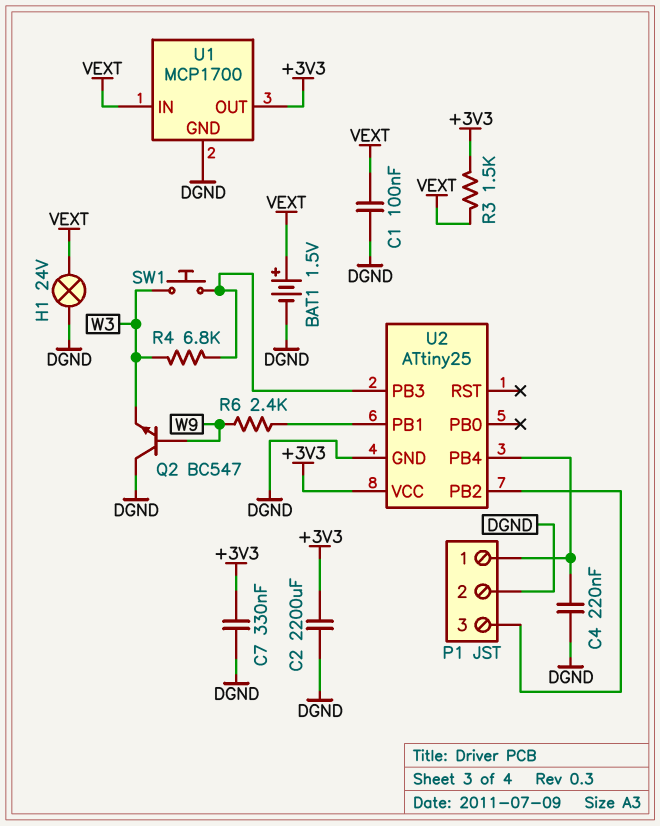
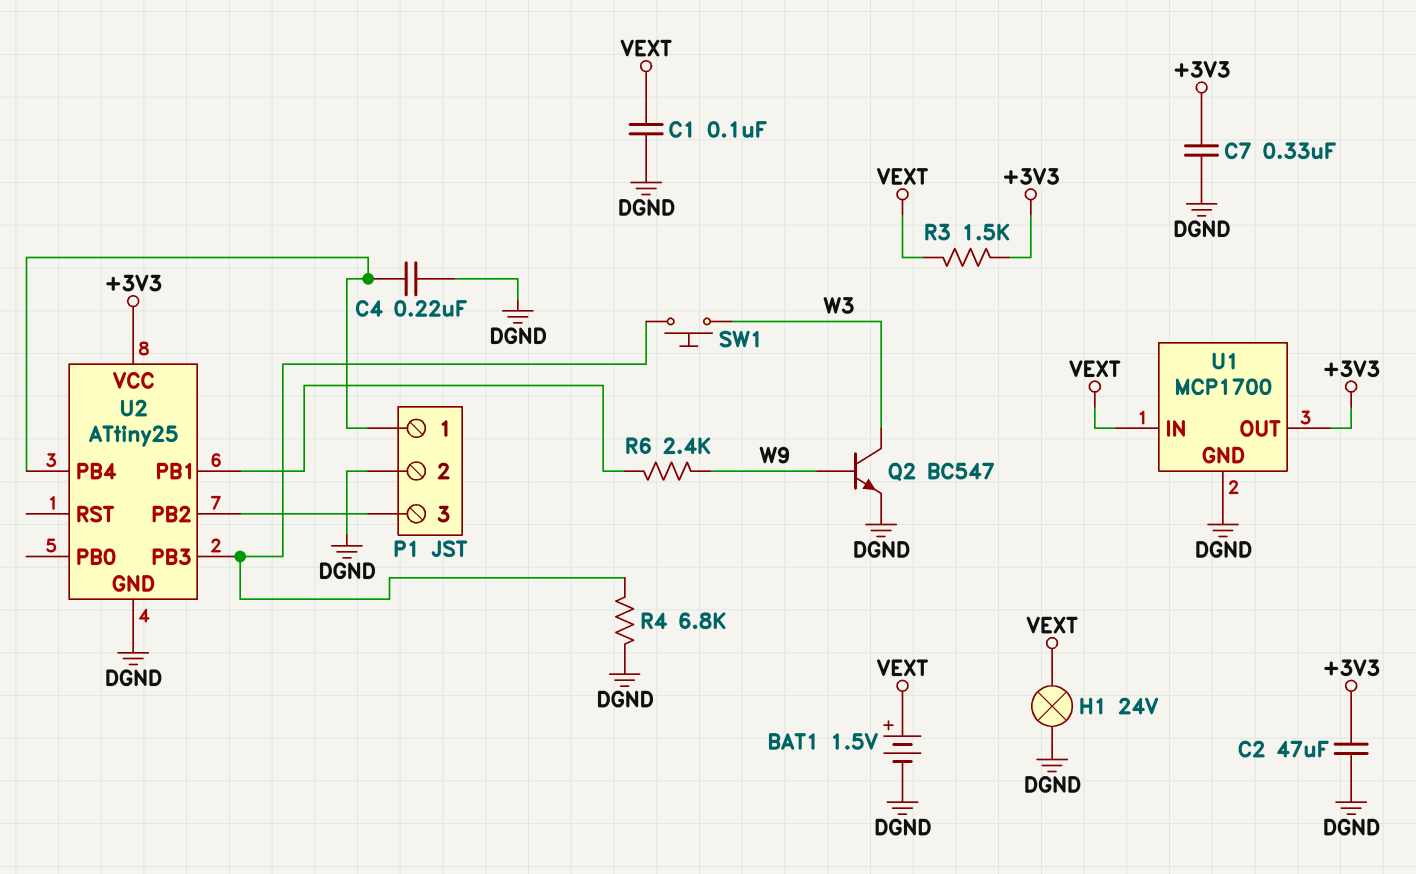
C2: 2200uF (+3V3, DGND) -> 47uF (+3V3, DGND)
Q2: NPN BC547 (B W9, C DGND, E W3) -> NPN BC547 (B W9, C W3, E DGND)
R4: 6.8k (U2/PB3, W3) -> 6.8k (DGND, U2/PB3)

